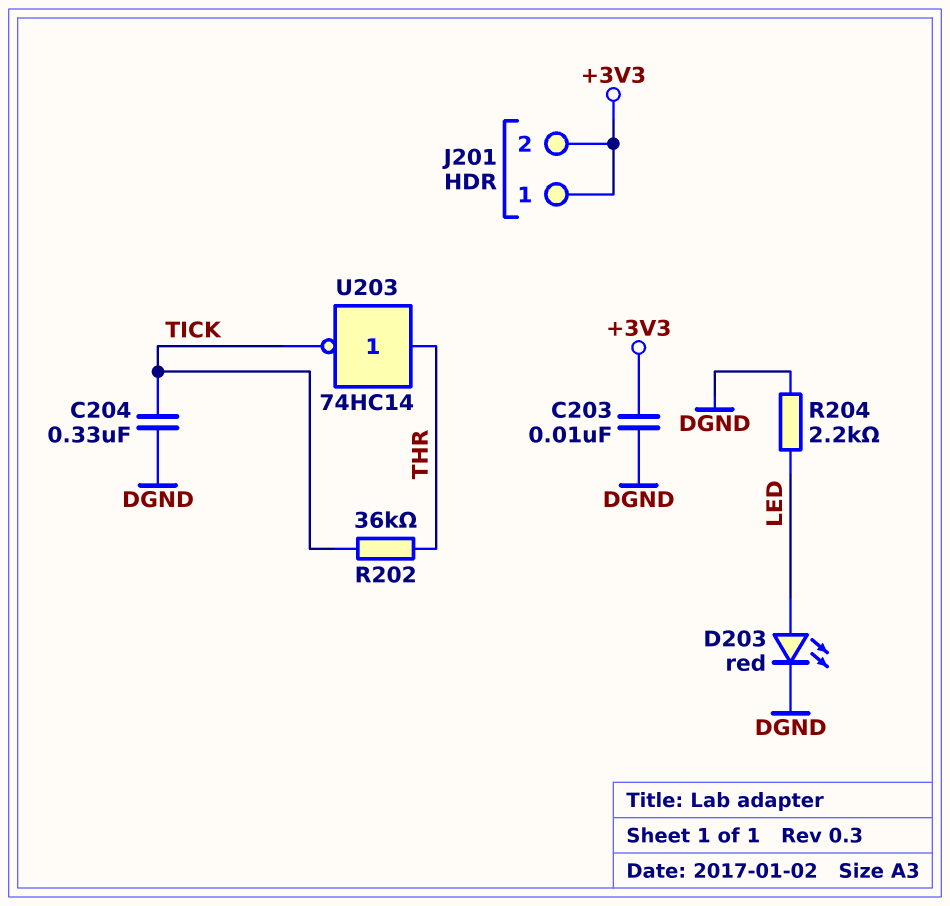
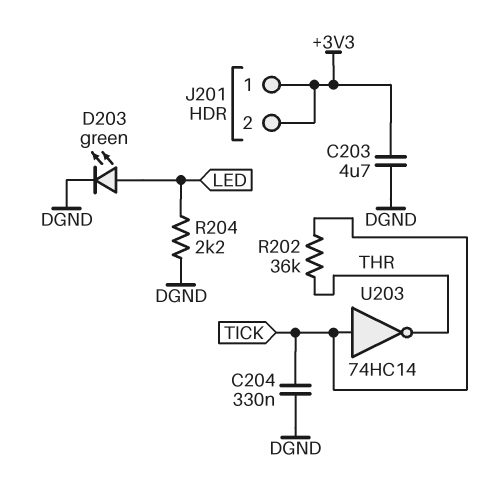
C203: 10nF (+3V3, DGND) -> 4.7uF (+3V3, DGND)
D203: LED red (A LED, K DGND) -> LED green (A LED, K DGND)
U203: NOT 74HC14 (in THR, out TICK) -> NOT 74HC14 (in TICK, out THR)

